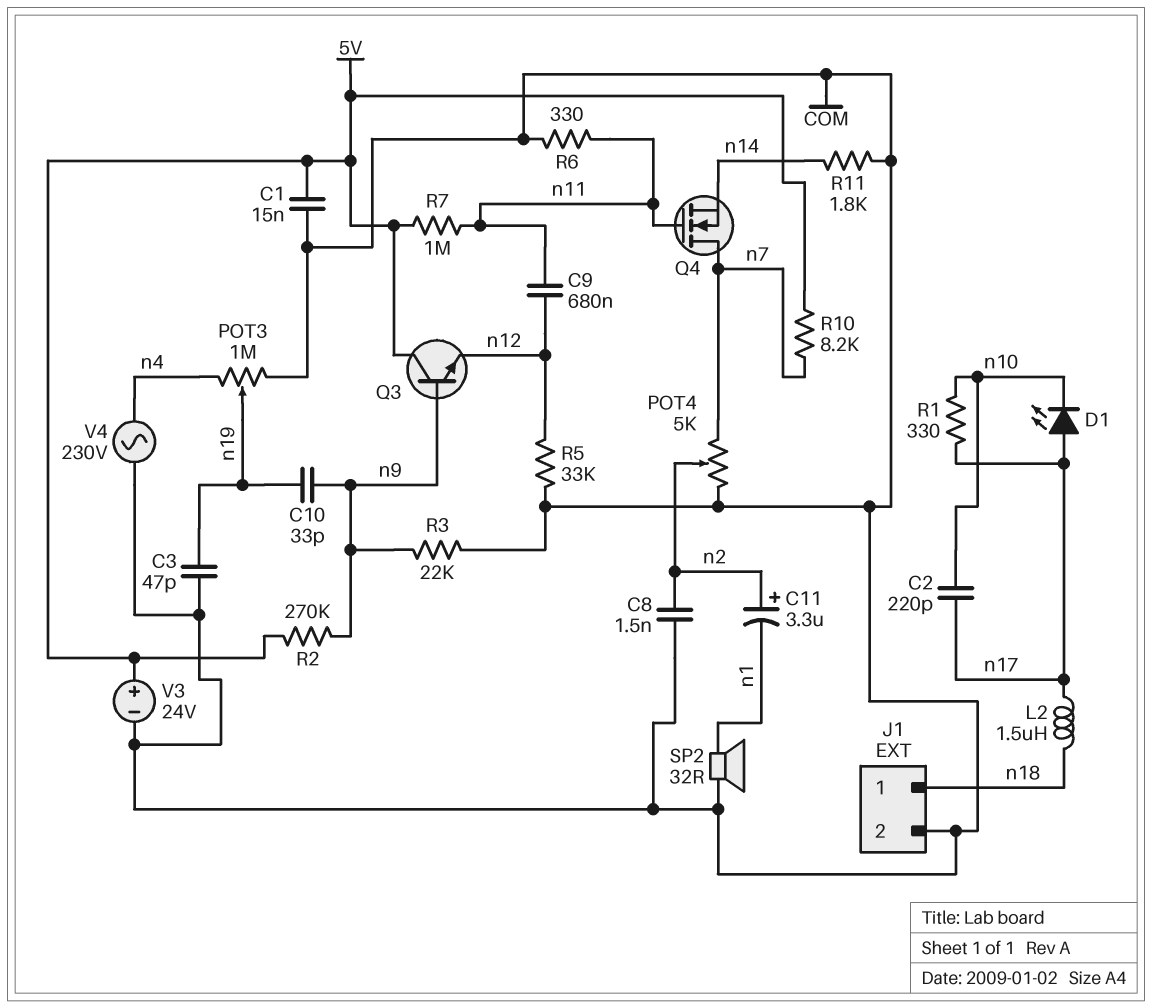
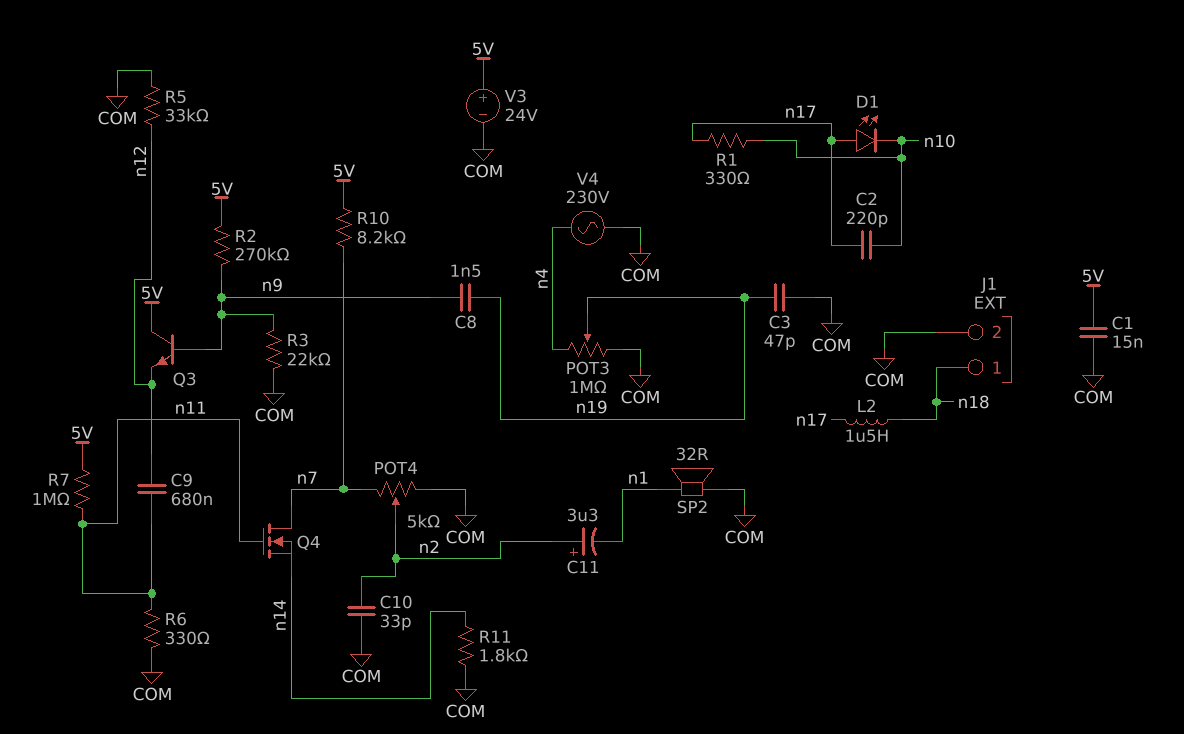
C8: 1.5nF (COM, n2) -> 1.5nF (n9, n19)
C10: 33pF (n9, n19) -> 33pF (COM, n2)

